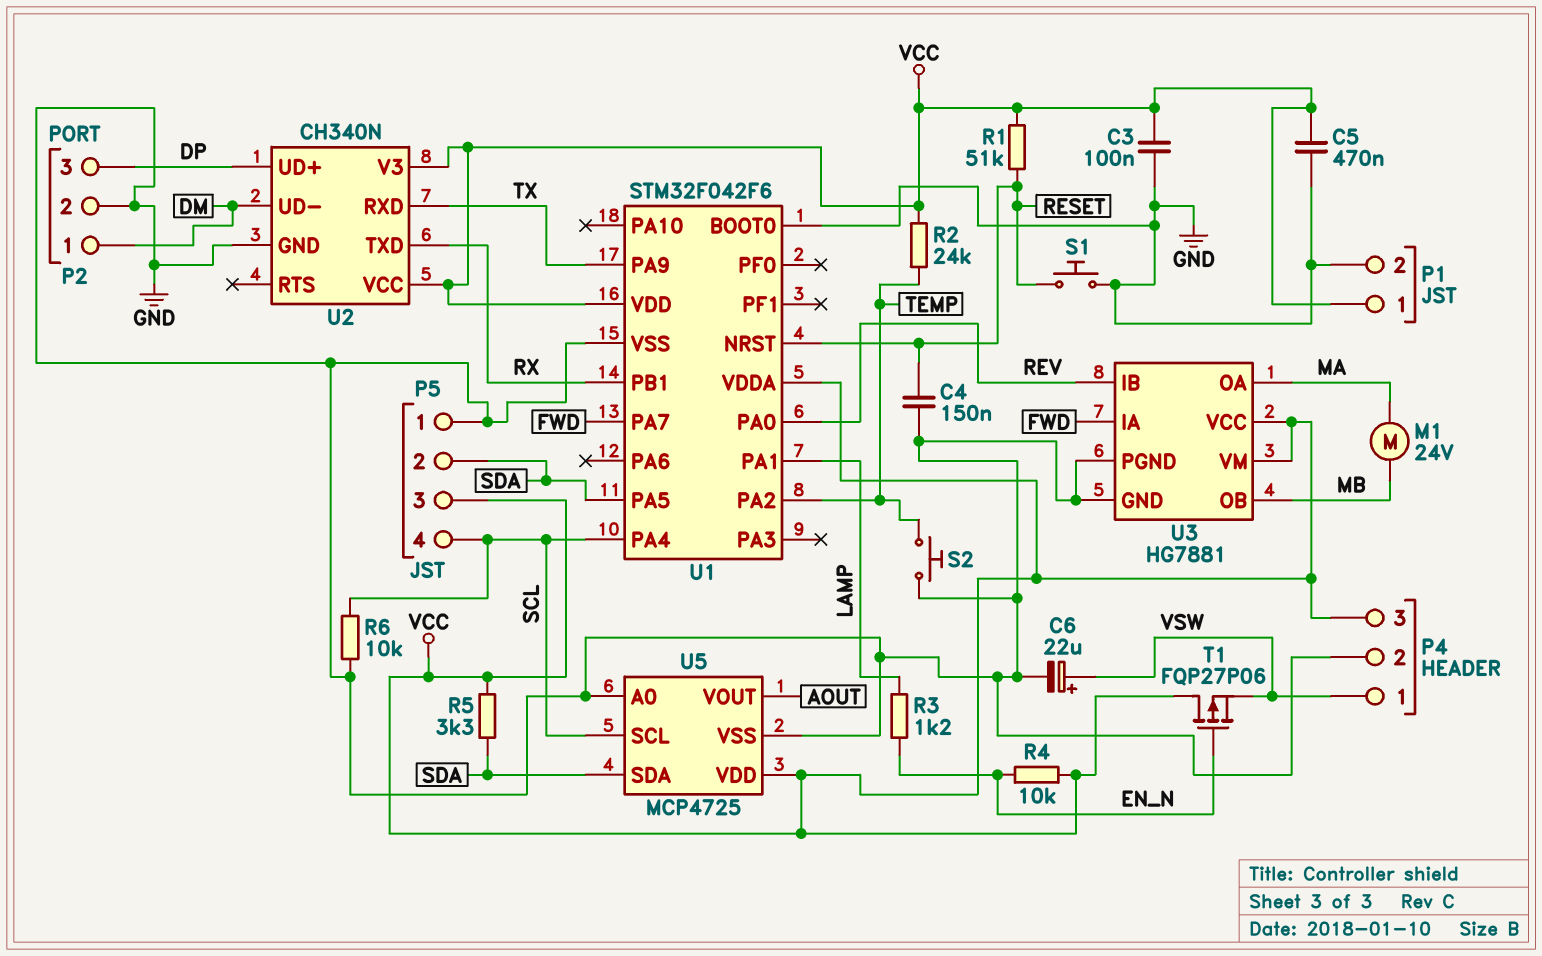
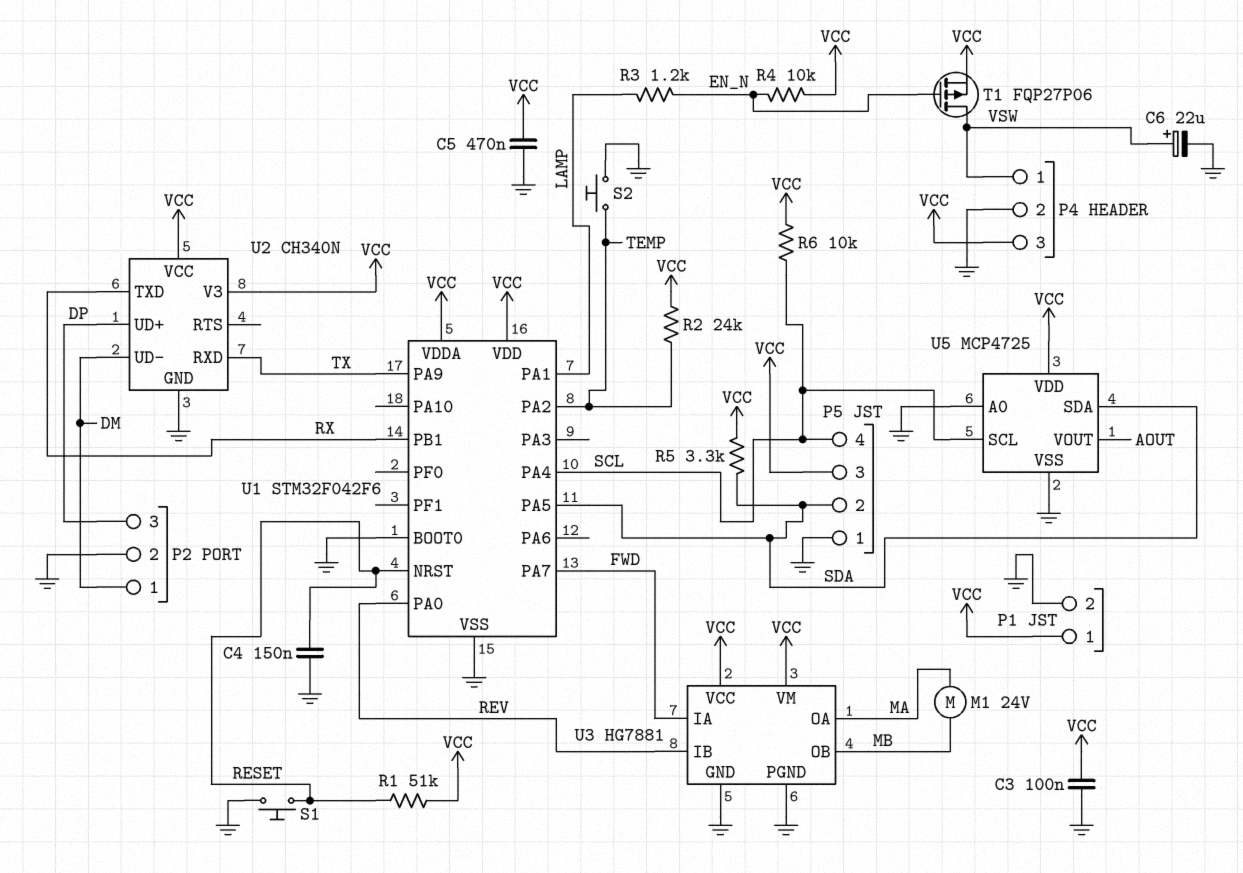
R6: 10k (GND, SCL) -> 10k (SCL, VCC)
T1: PMOS FQP27P06 (G EN_N, D VCC, S VSW) -> PMOS FQP27P06 (G EN_N, D VSW, S VCC)

